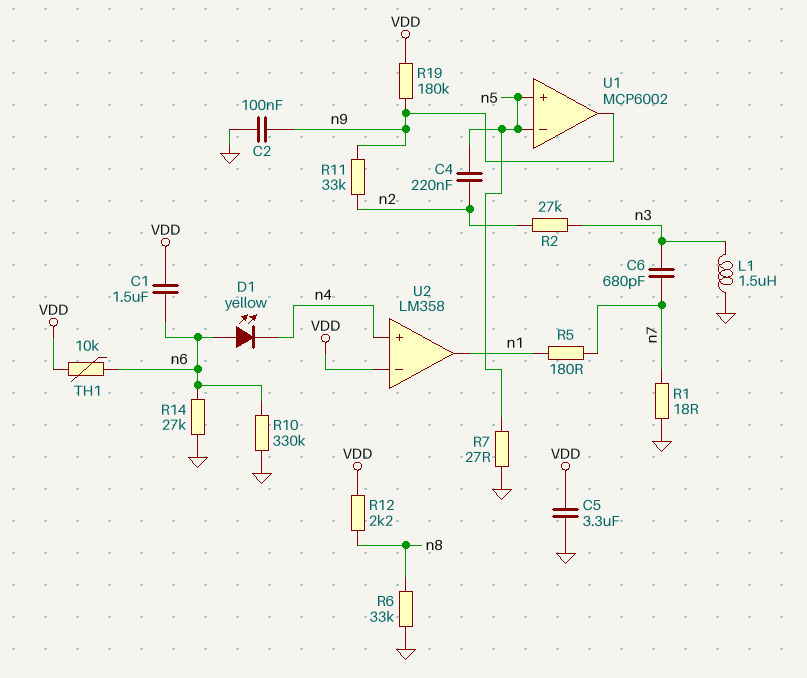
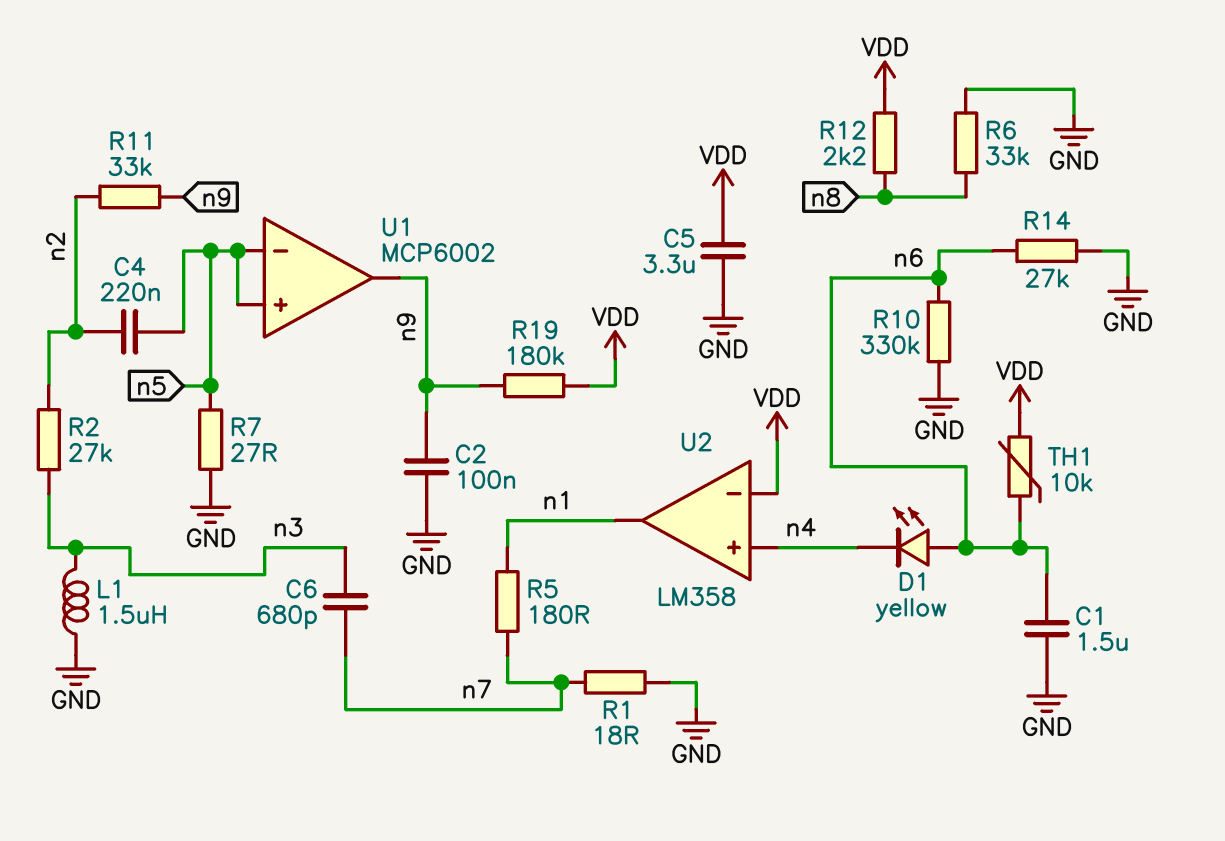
C1: 1.5uF (VDD, n6) -> 1.5uF (GND, n6)

